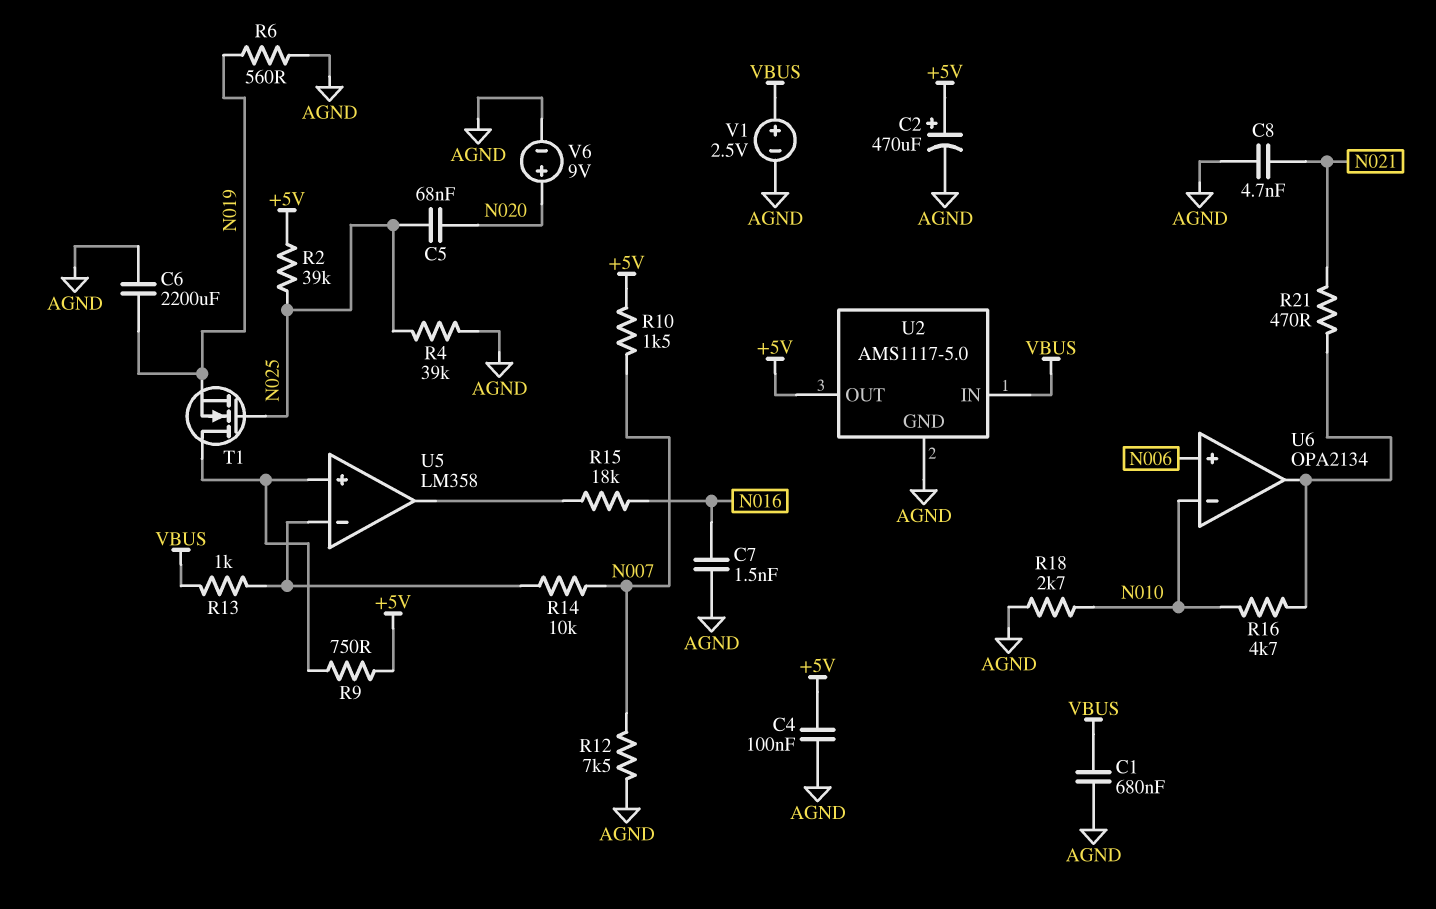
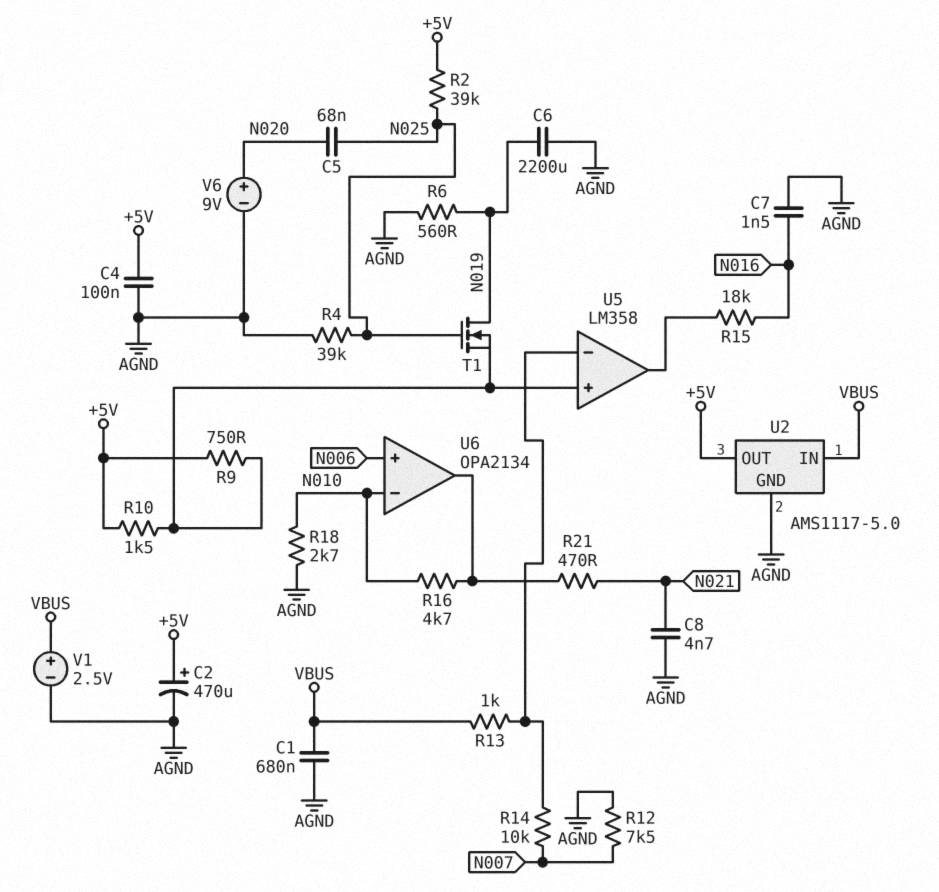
R10: 1.5k (+5V, N007) -> 1.5k (+5V, U5/in+)
T1: NMOS (G N025, D U5/in+, S N019) -> NMOS (G N025, D N019, S U5/in+)

